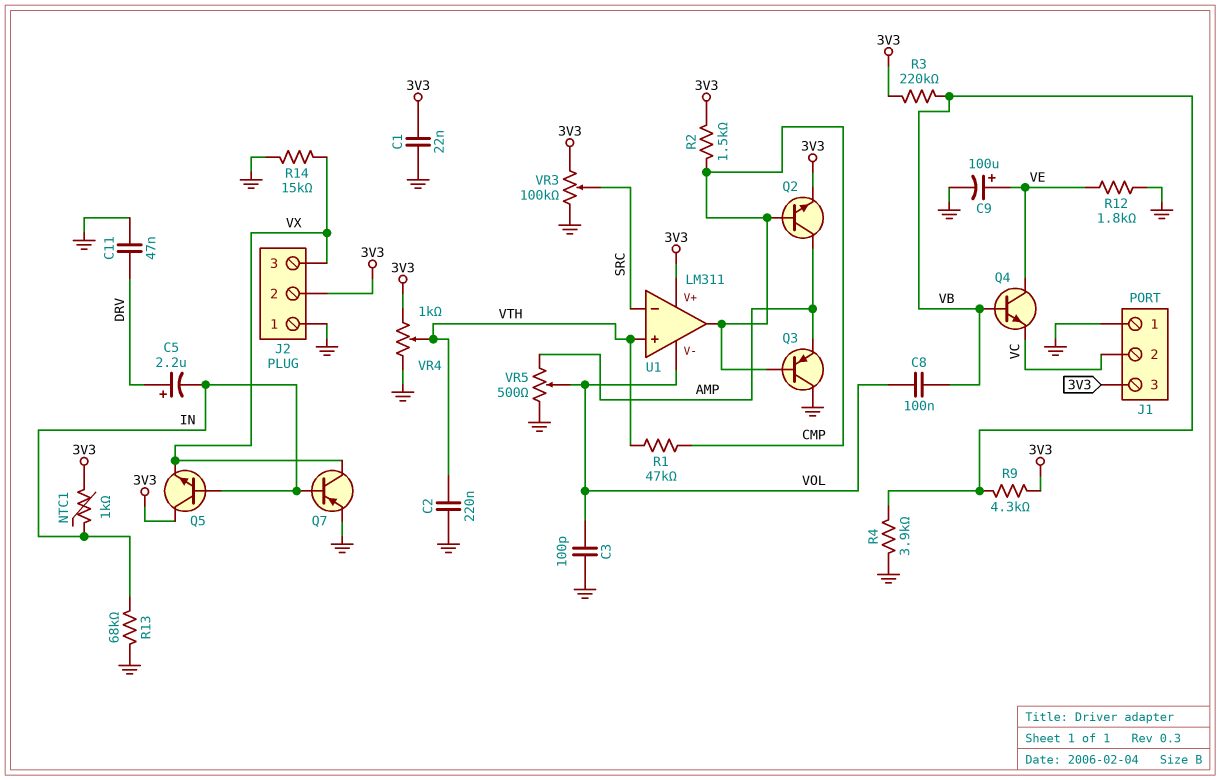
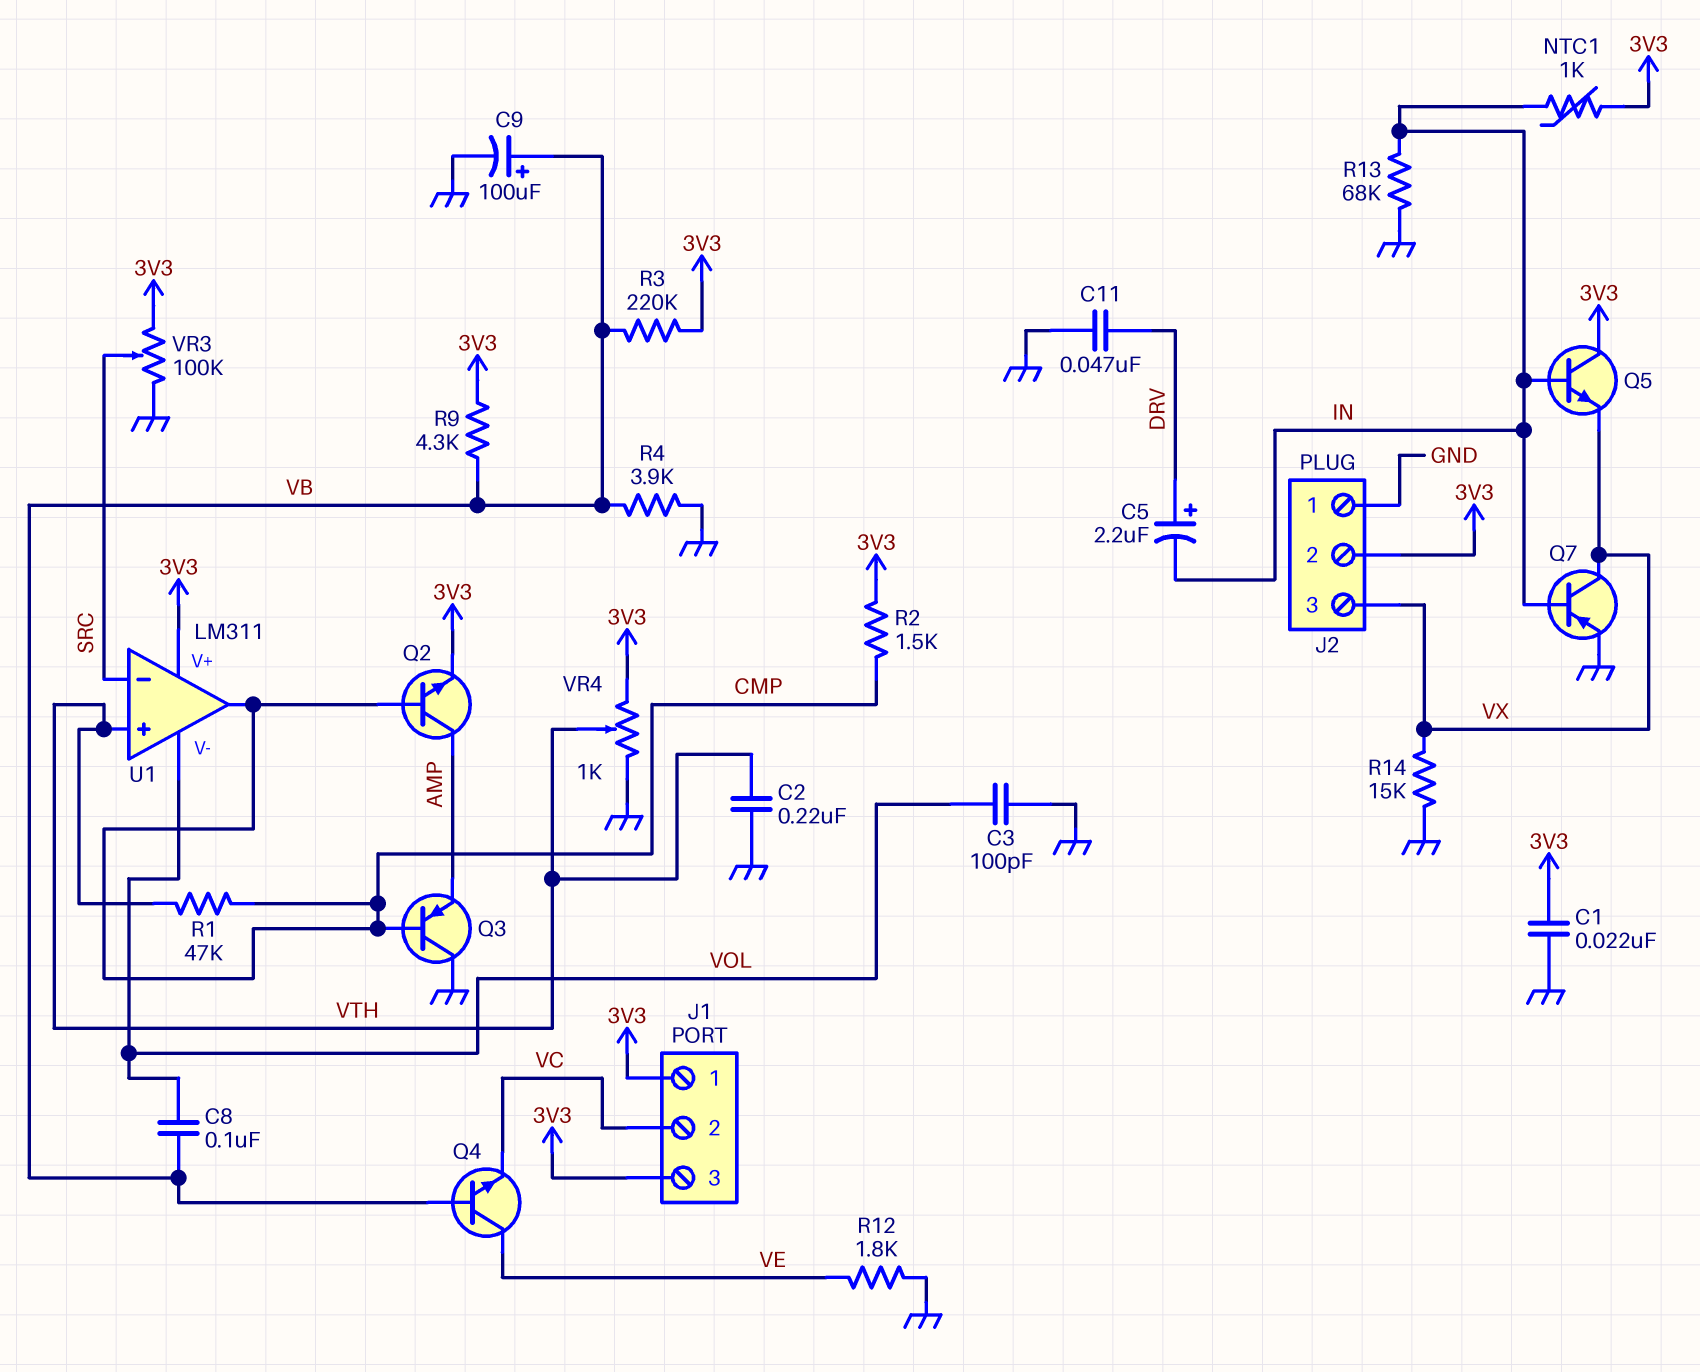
C9: 100uF (plus VE, minus GND) -> 100uF (plus VB, minus GND)
J1 pin 1: GND -> 3V3
VR5: 500 (AMP, GND, wiper VOL) -> none

